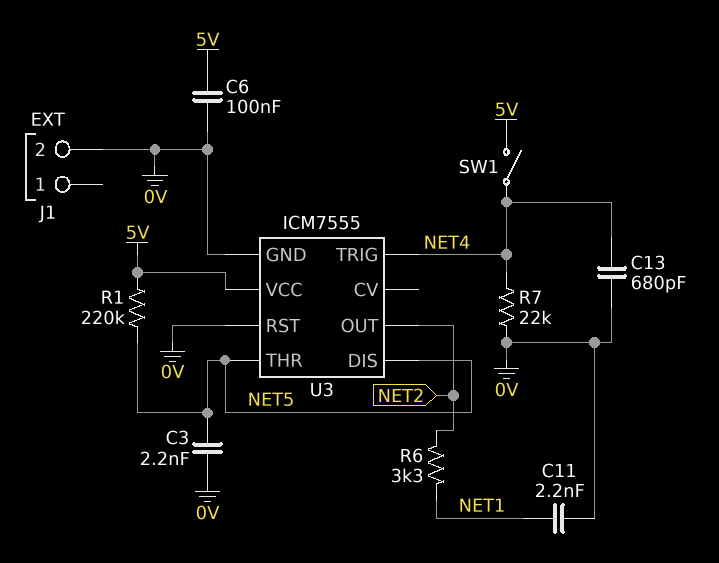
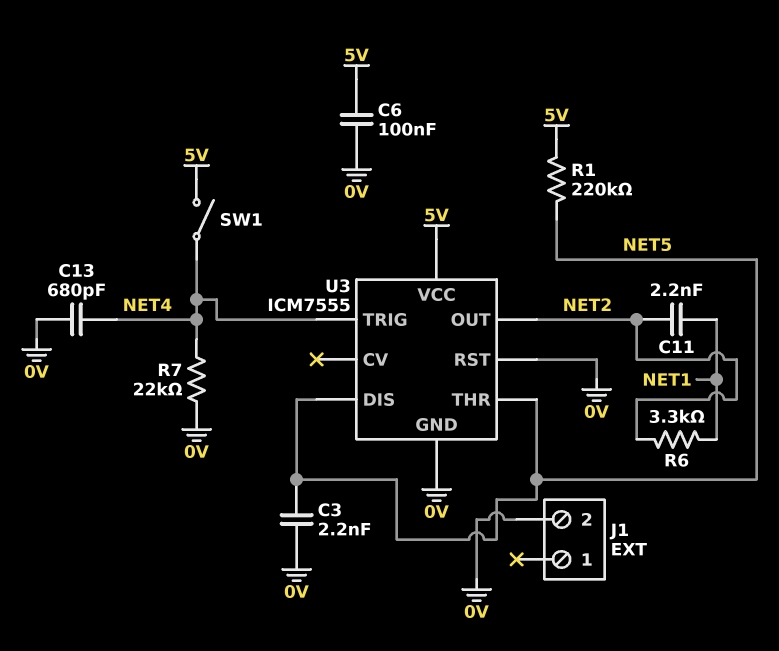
C11: 2.2nF (0V, NET1) -> 2.2nF (NET1, NET2)

